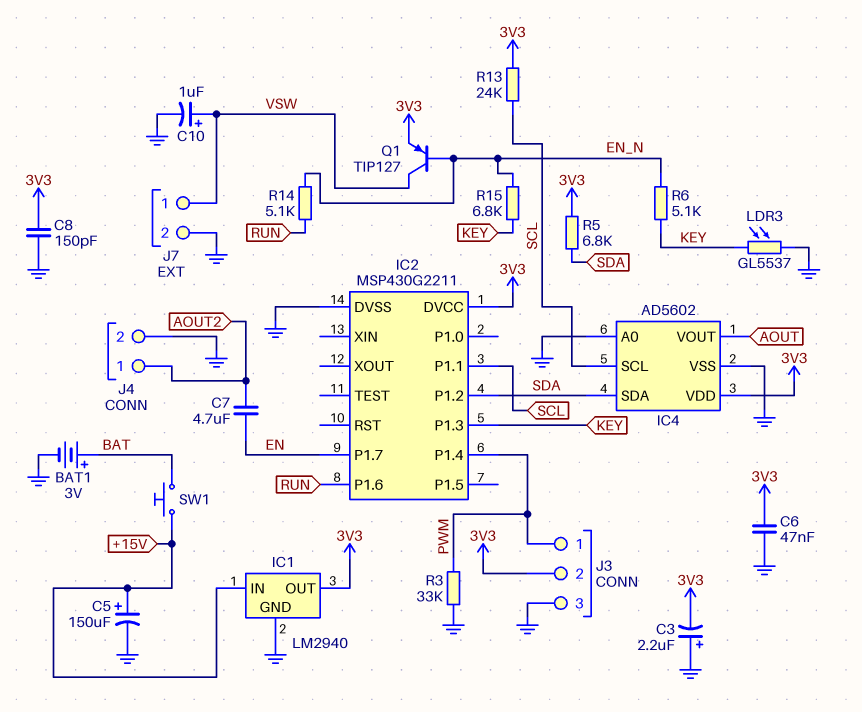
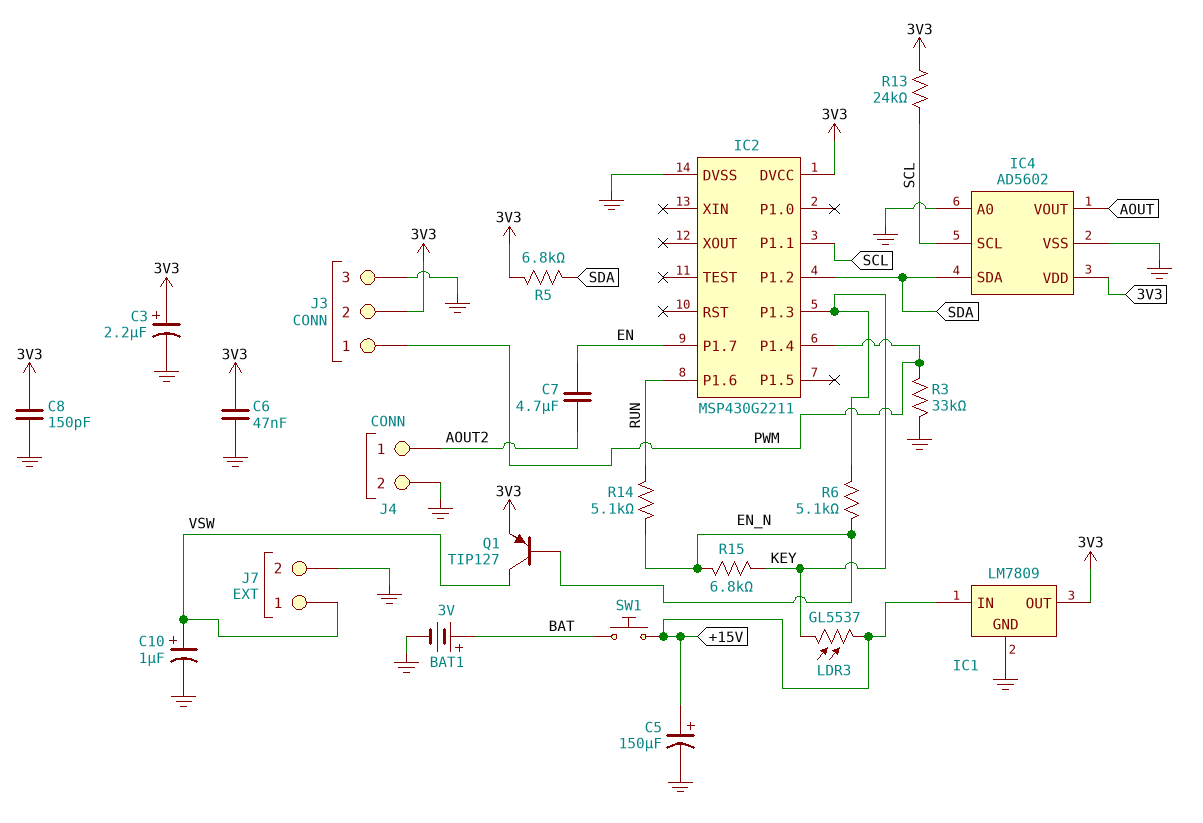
C3: 2.2uF (plus GND, minus 3V3) -> 2.2uF (plus 3V3, minus GND)
IC1: LM2940 -> LM7809
LDR3: GL5537 (GND, KEY) -> GL5537 (+15V, KEY)

